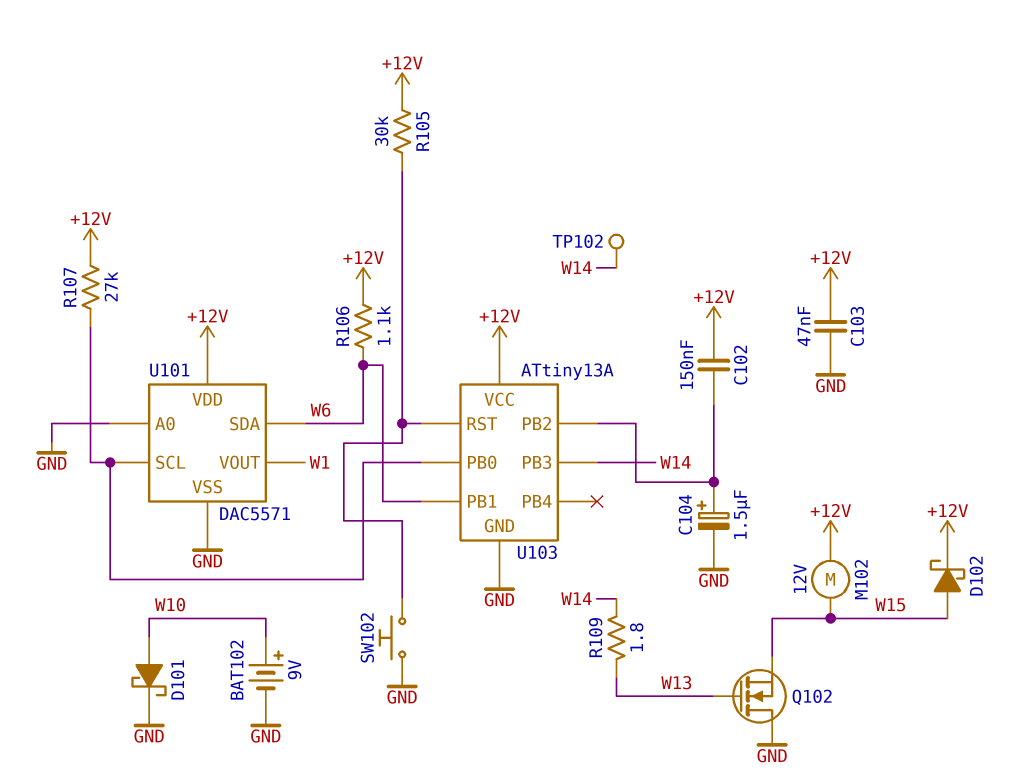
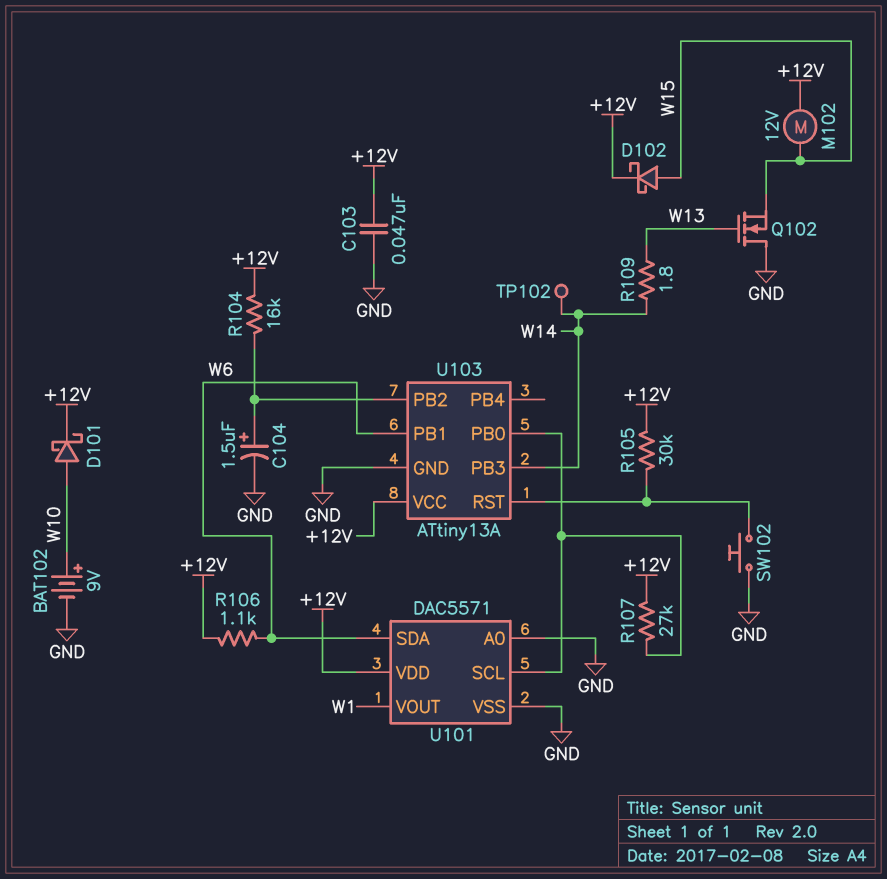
C102: 150nF (+12V, U103/PB2) -> none
D101: schottky (A W10, K GND) -> schottky (A W10, K +12V)
R104: none -> 16k (+12V, U103/PB2)

